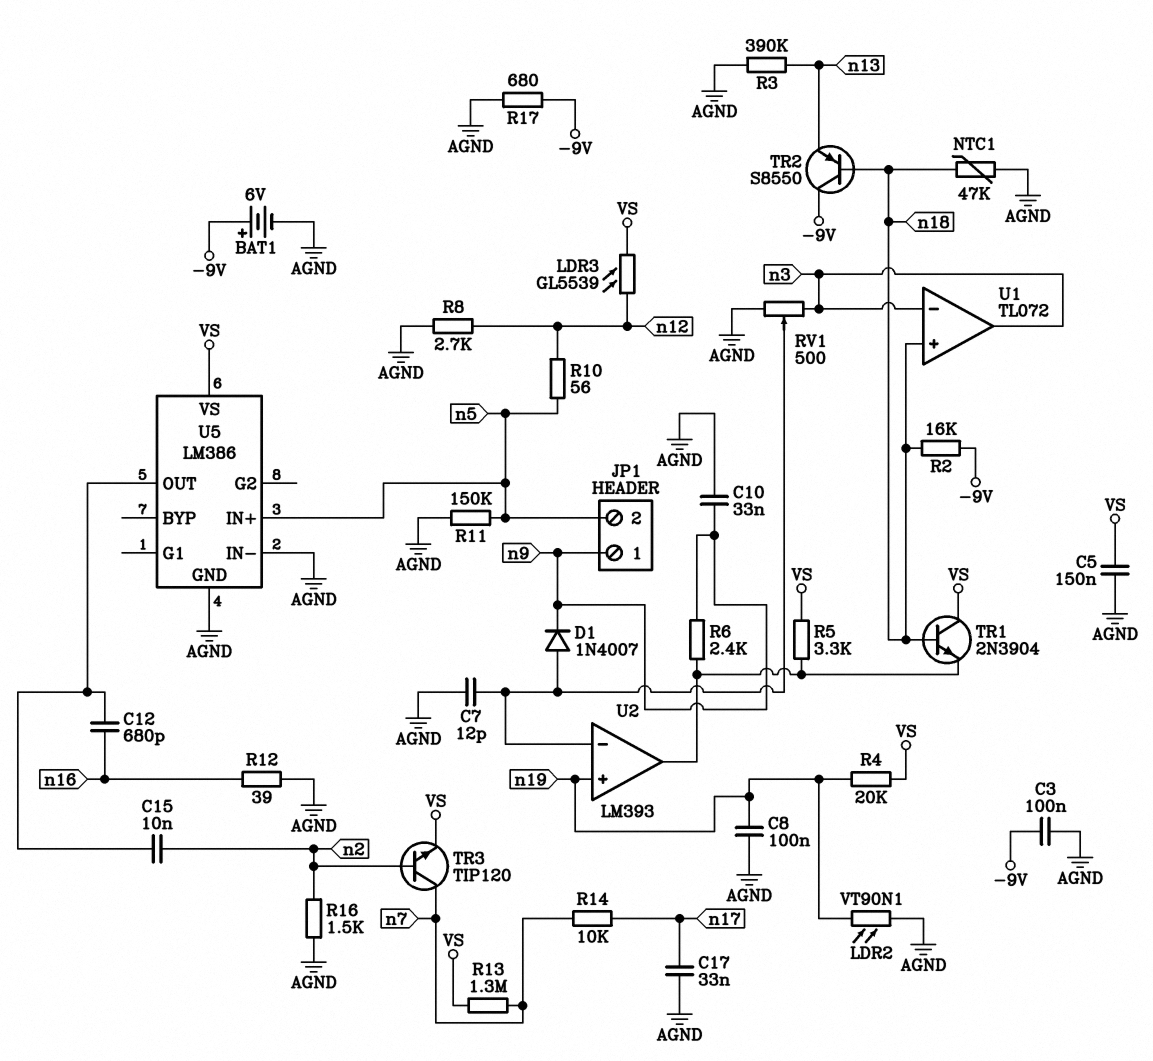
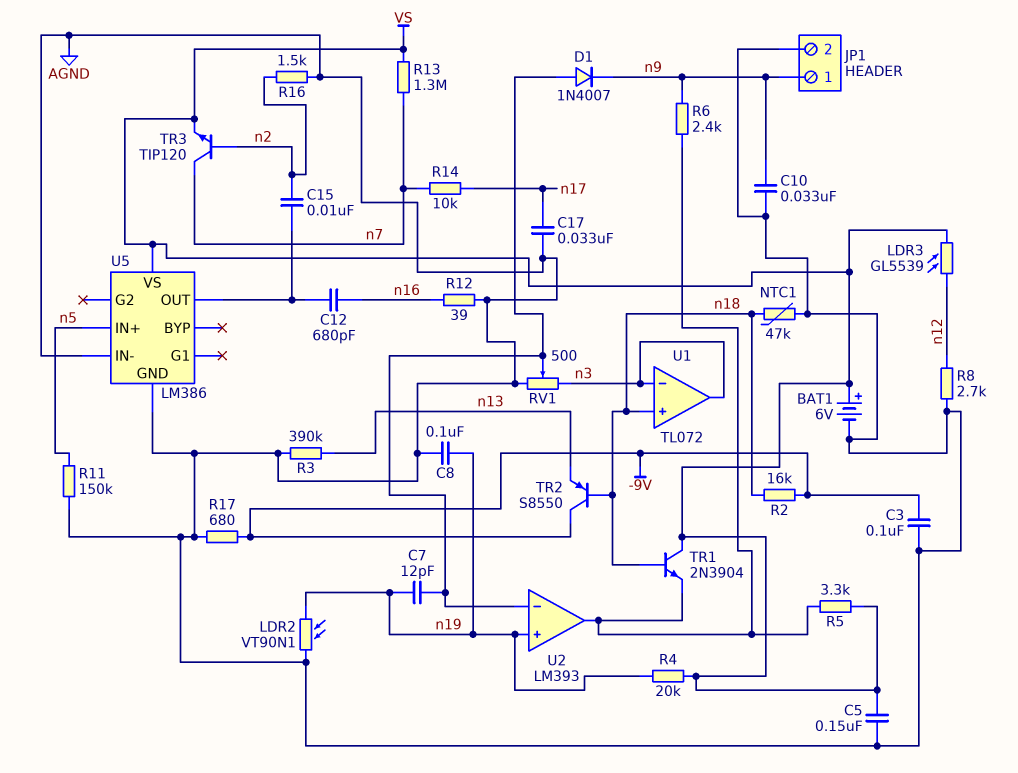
BAT1: 6V (plus -9V, minus AGND) -> 6V (plus VS, minus AGND)
C7: 12pF (AGND, U2/in-) -> 12pF (U2/in-, n19)
JP1 pin 2: n5 -> AGND
R10: 56 (n5, n12) -> none

